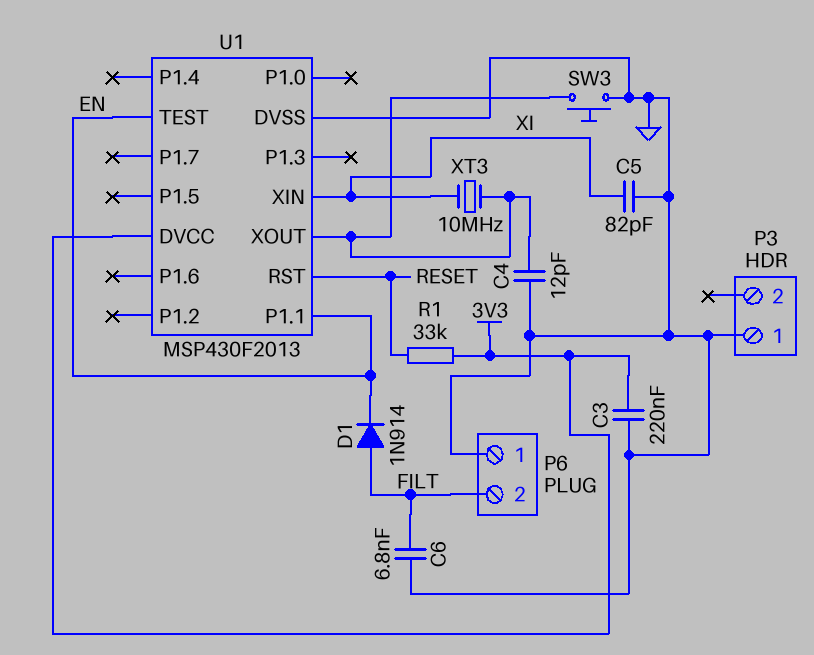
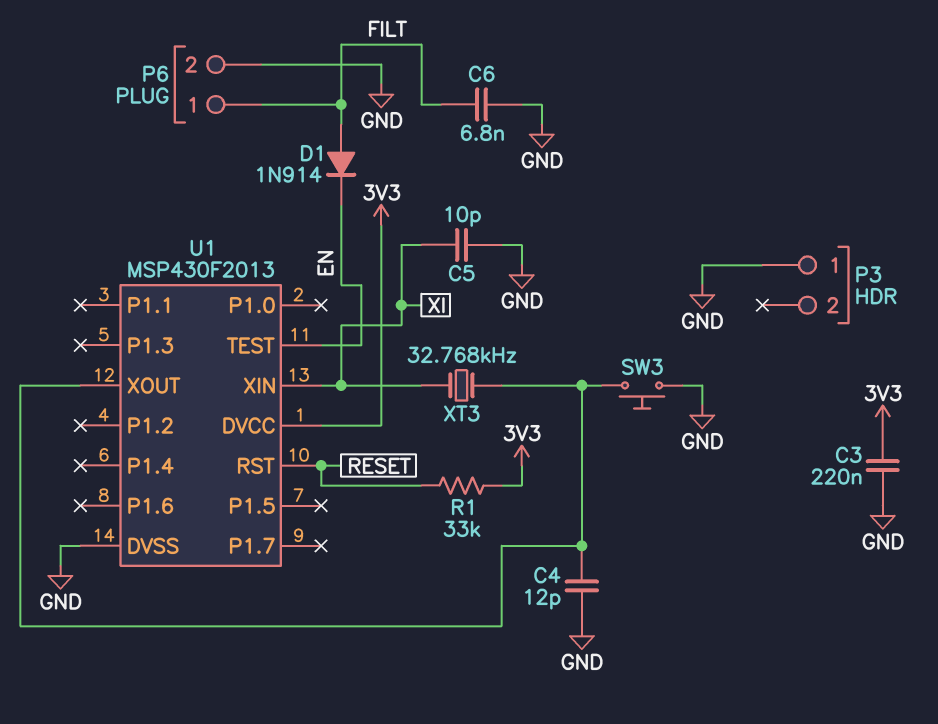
C5: 82pF (GND, XI) -> 10pF (GND, XI)
P6 pin 1: GND -> FILT
P6 pin 2: FILT -> GND
U1 pin P1.1: EN -> none
XT3: 10MHz (U1/XOUT, XI) -> 32.768kHz (U1/XOUT, XI)

